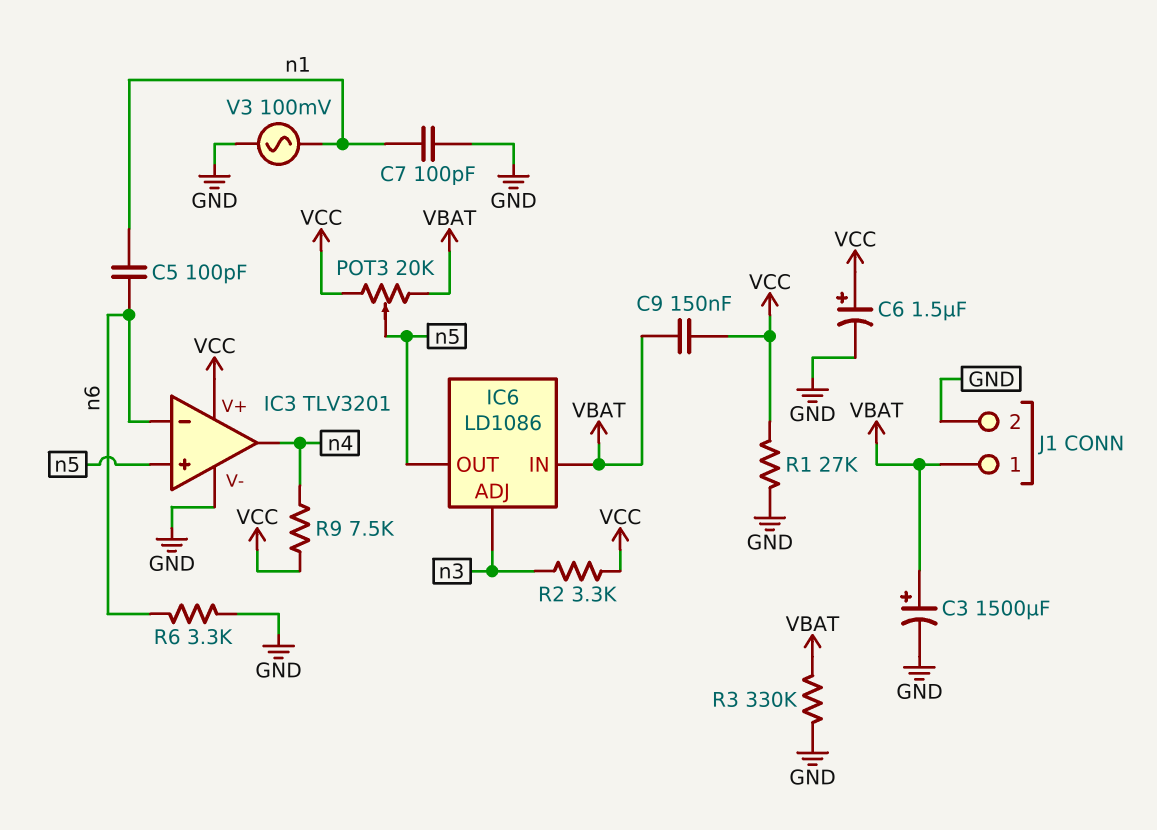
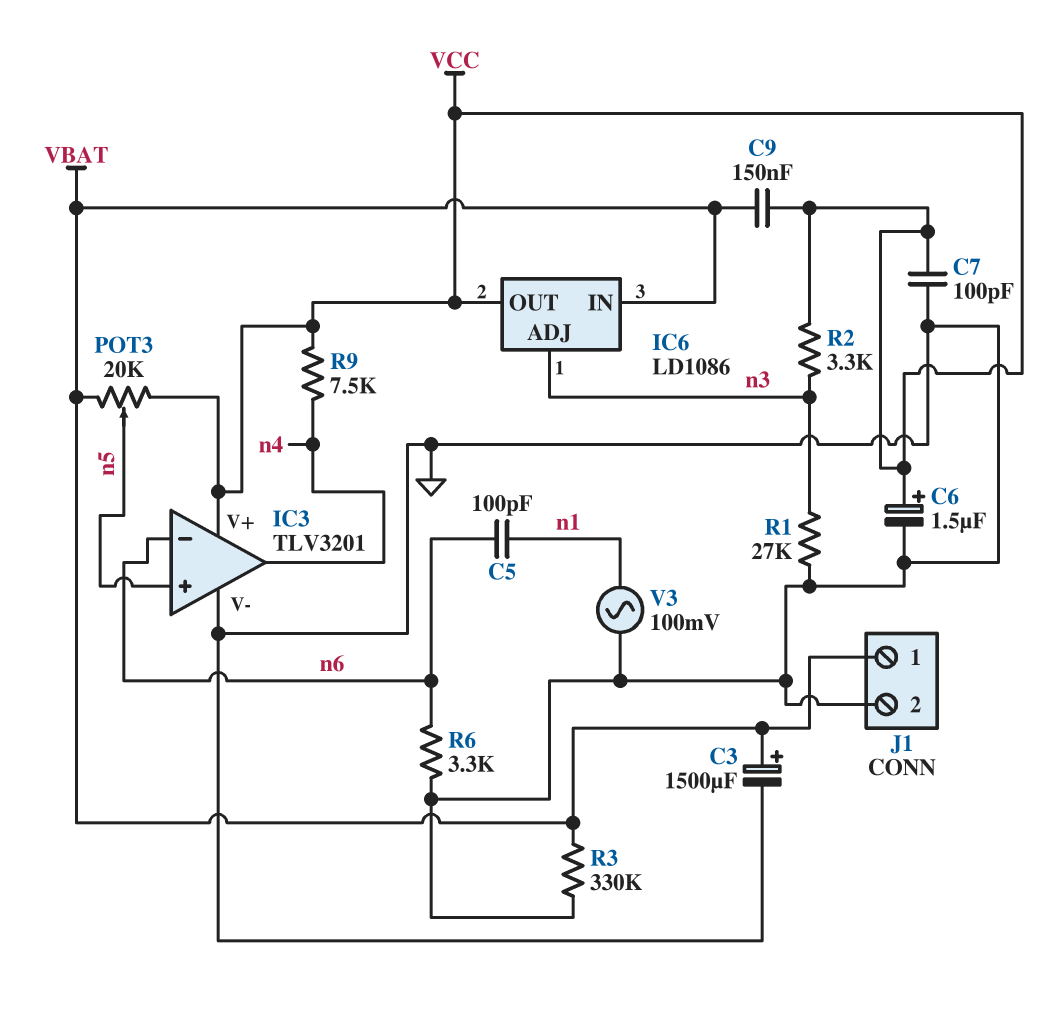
C7: 100pF (GND, n1) -> 100pF (GND, VCC)
IC6 pin OUT: n5 -> VCC
R1: 27k (GND, VCC) -> 27k (GND, n3)

